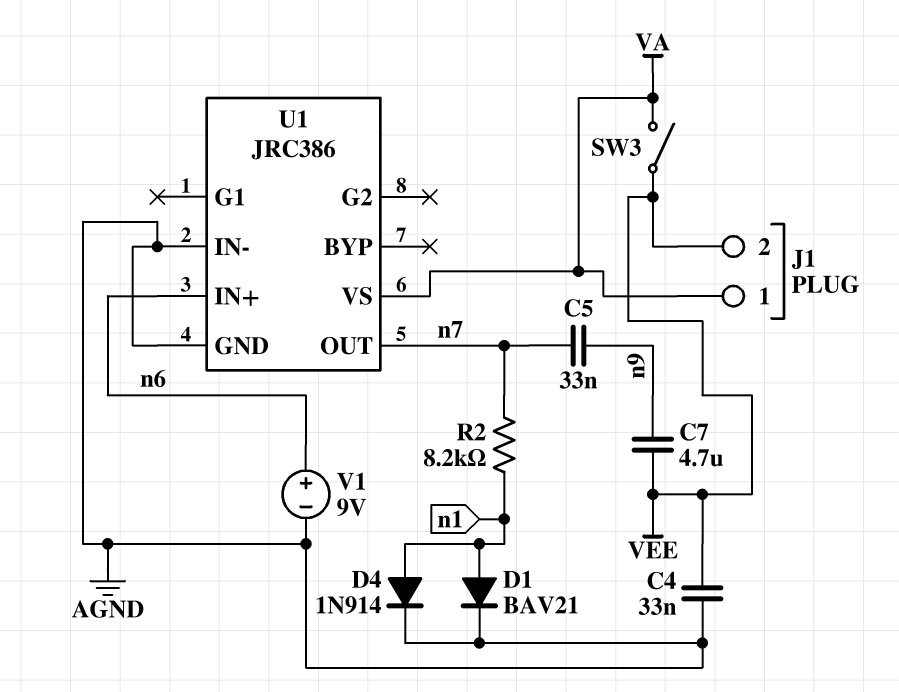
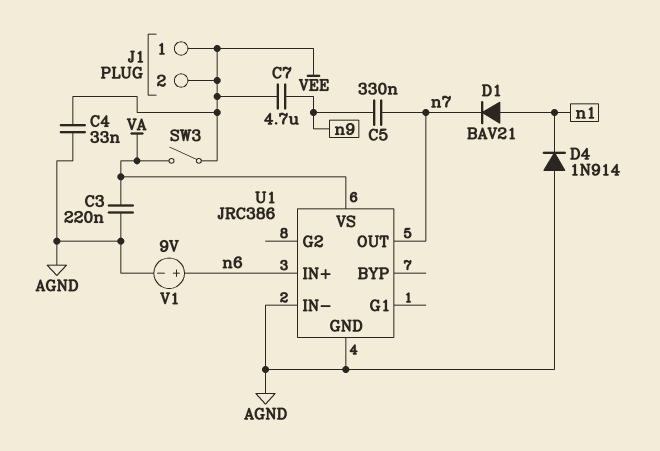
C3: none -> 220nF (AGND, VA)
C5: 33nF (n7, n9) -> 330nF (n7, n9)
D1: diode BAV21 (A n1, K AGND) -> diode BAV21 (A n1, K n7)
D4: diode 1N914 (A n1, K AGND) -> diode 1N914 (A AGND, K n1)
J1 pin 1: VA -> VEE
R2: 8.2k (n1, n7) -> none

